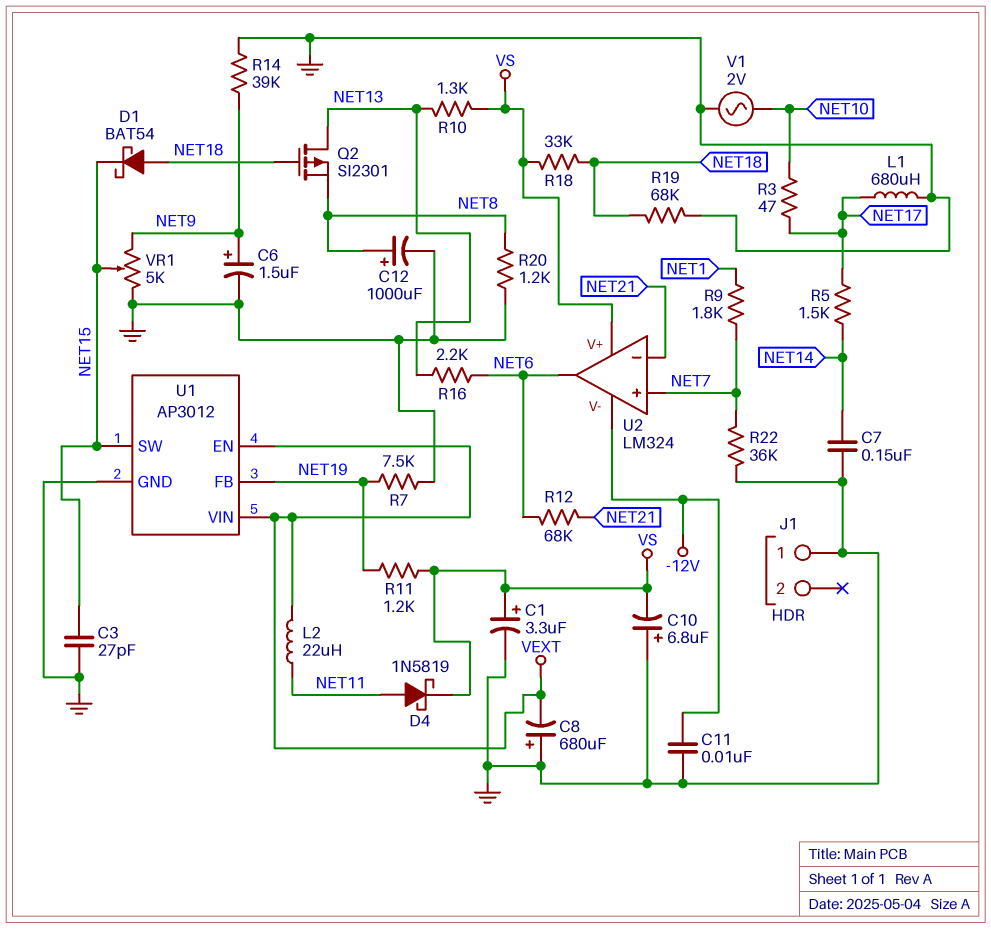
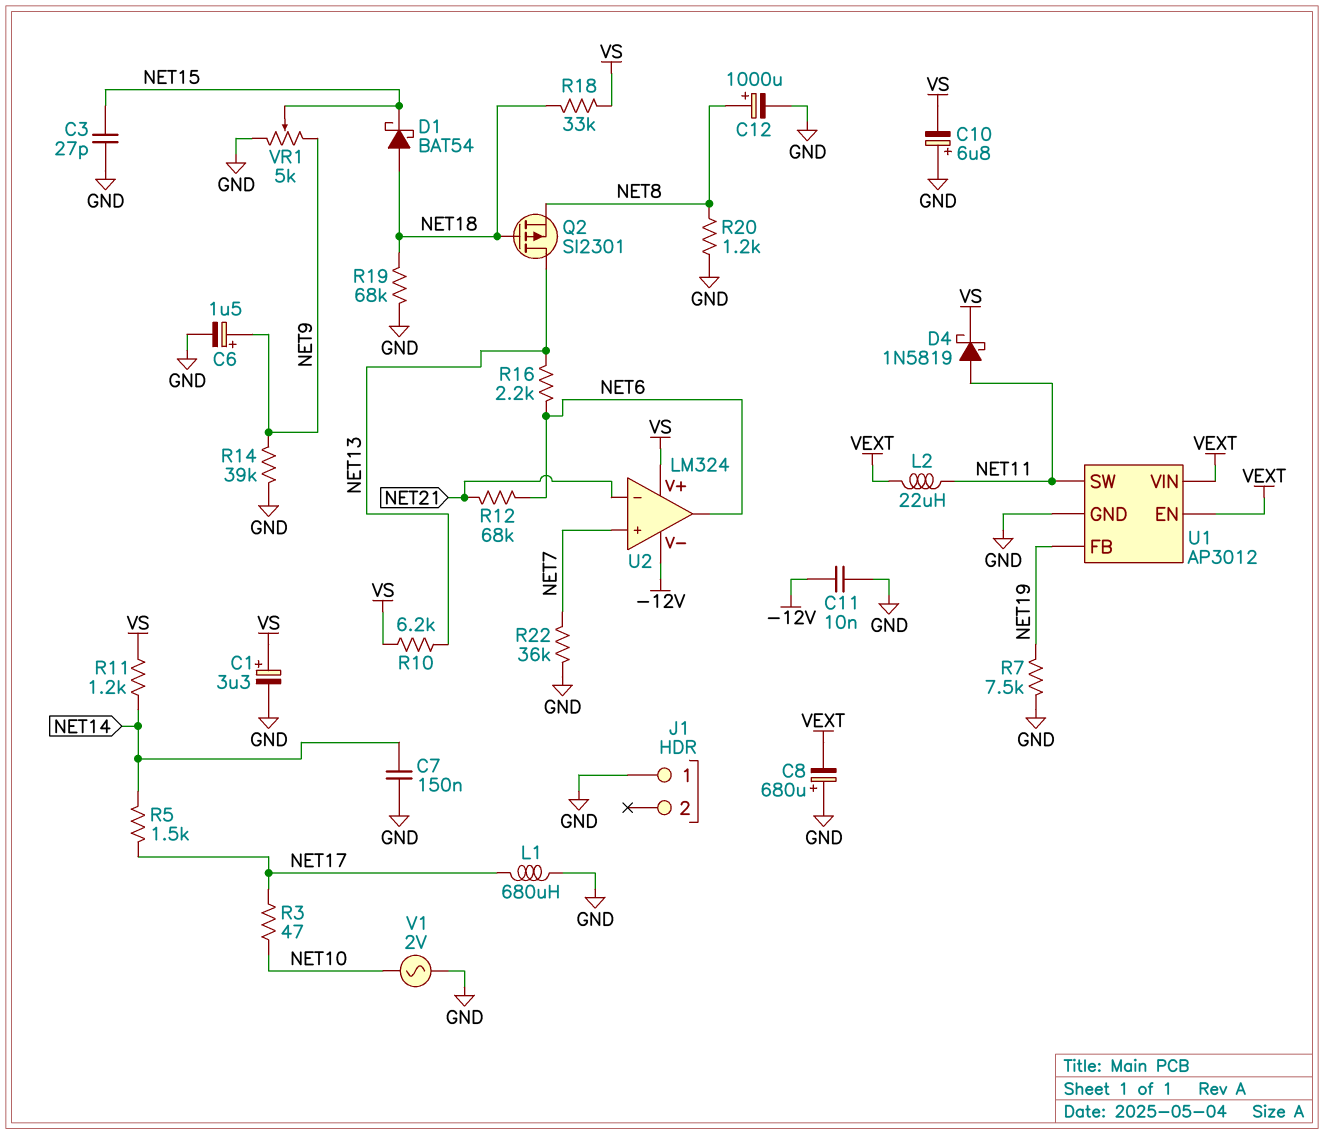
R9: 1.8k (NET1, NET7) -> none
R10: 1.3k (NET13, VS) -> 6.2k (NET13, VS)
R11: 1.2k (NET19, VS) -> 1.2k (NET14, VS)
U1 pin SW: NET15 -> NET11

